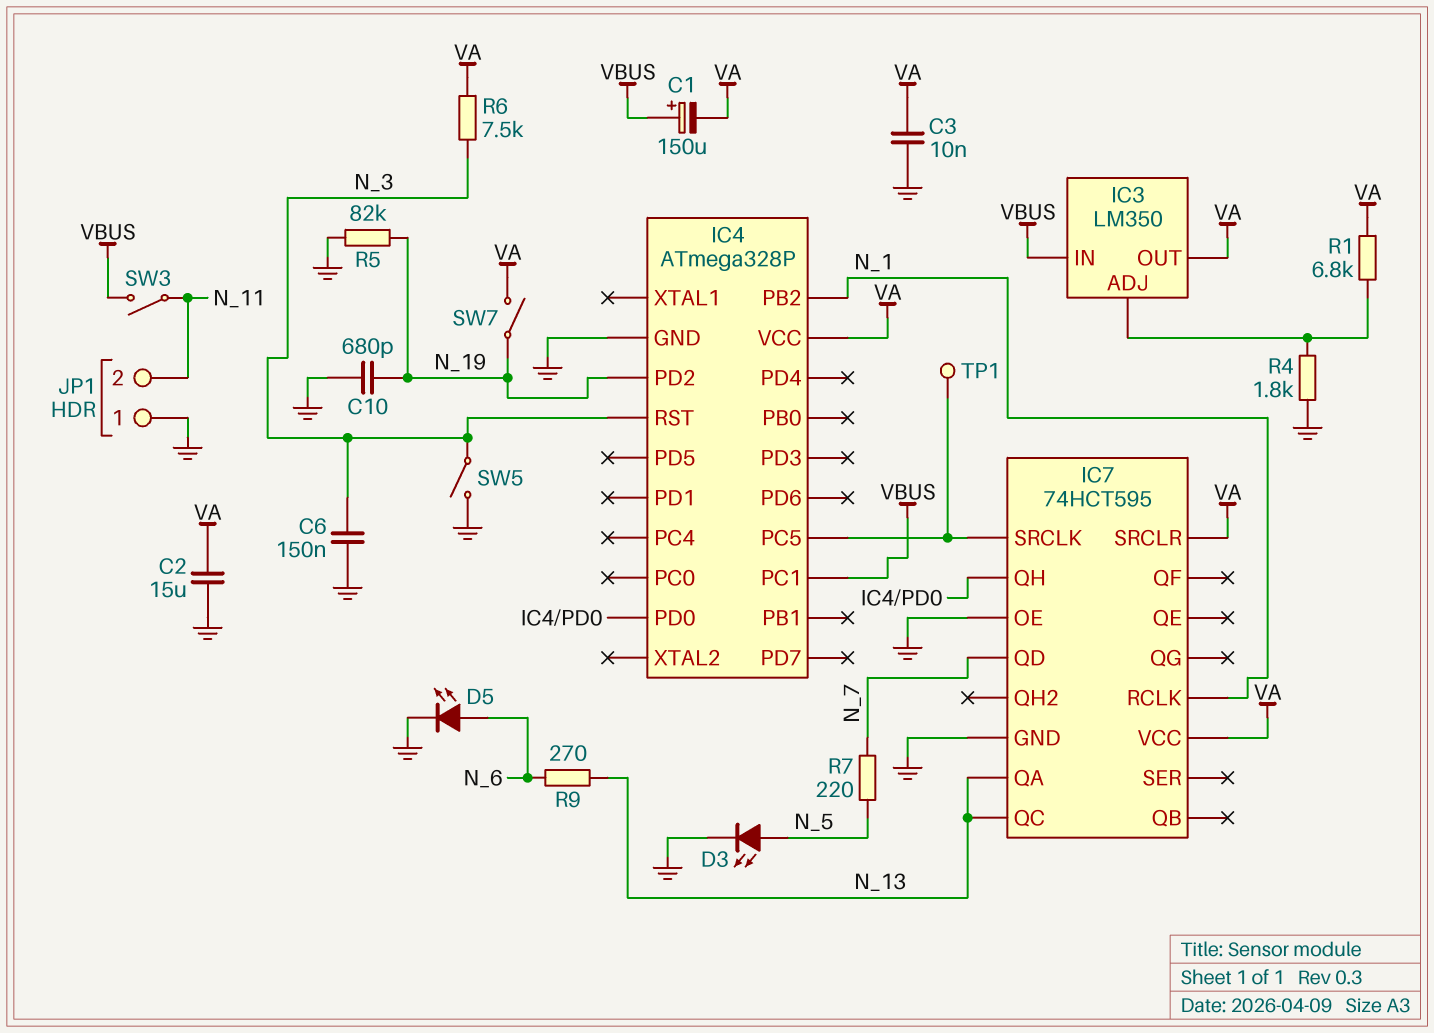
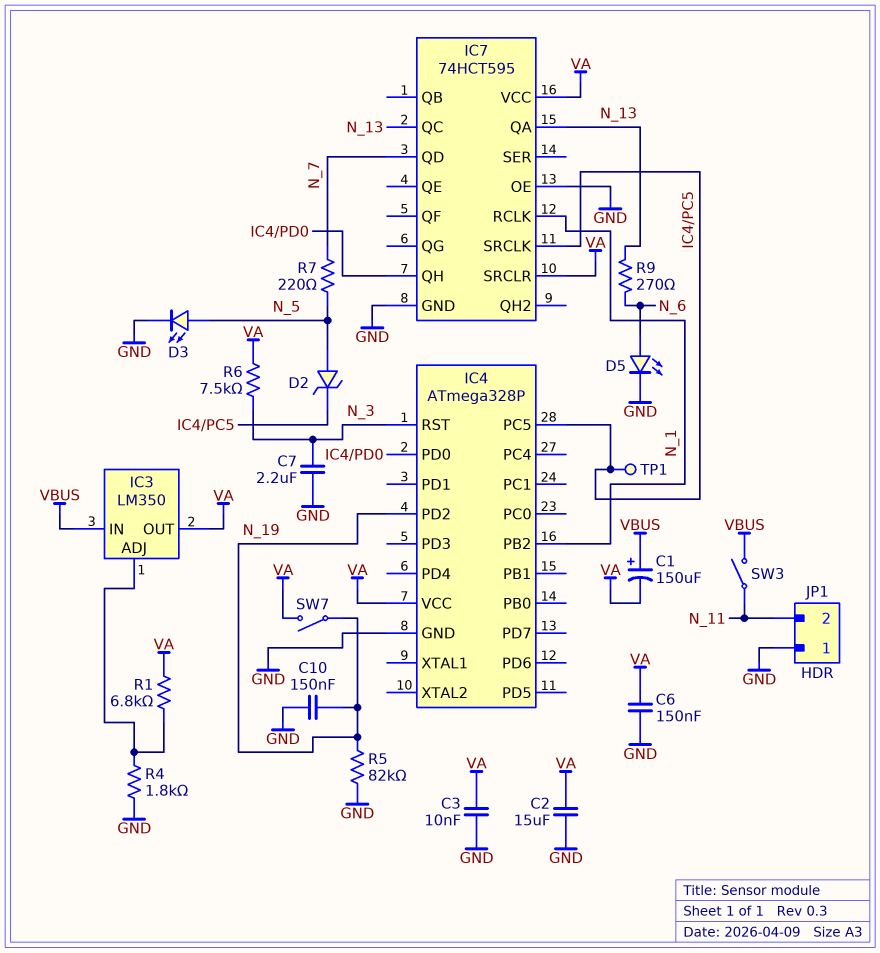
C6: 150nF (GND, N_3) -> 150nF (GND, VA)
C7: none -> 2.2uF (GND, N_3)
C10: 680pF (GND, N_19) -> 150nF (GND, N_19)
D2: none -> zener (A N_5, K IC4/PC5)
IC4 pin PC1: VBUS -> none
SW5: switch (GND, N_3) -> none

